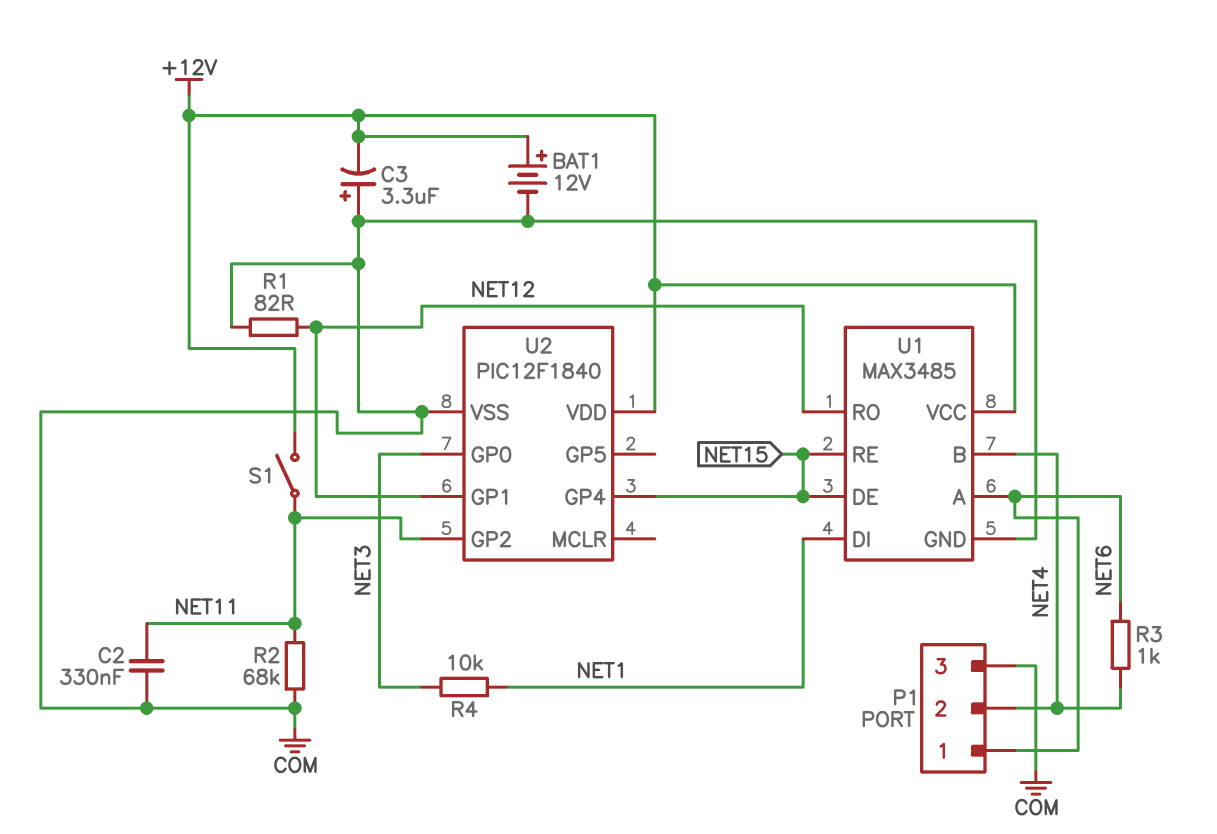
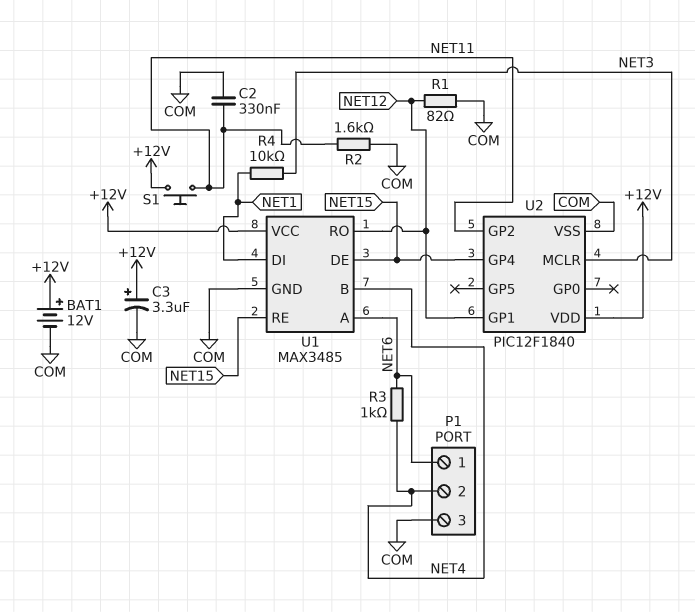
C3: 3.3uF (plus COM, minus +12V) -> 3.3uF (plus +12V, minus COM)
R2: 68k (COM, NET11) -> 1.6k (COM, NET11)
S1: switch (+12V, NET11) -> button (+12V, NET11)
U2 pin GP0: NET3 -> none
U2 pin MCLR: none -> NET3

